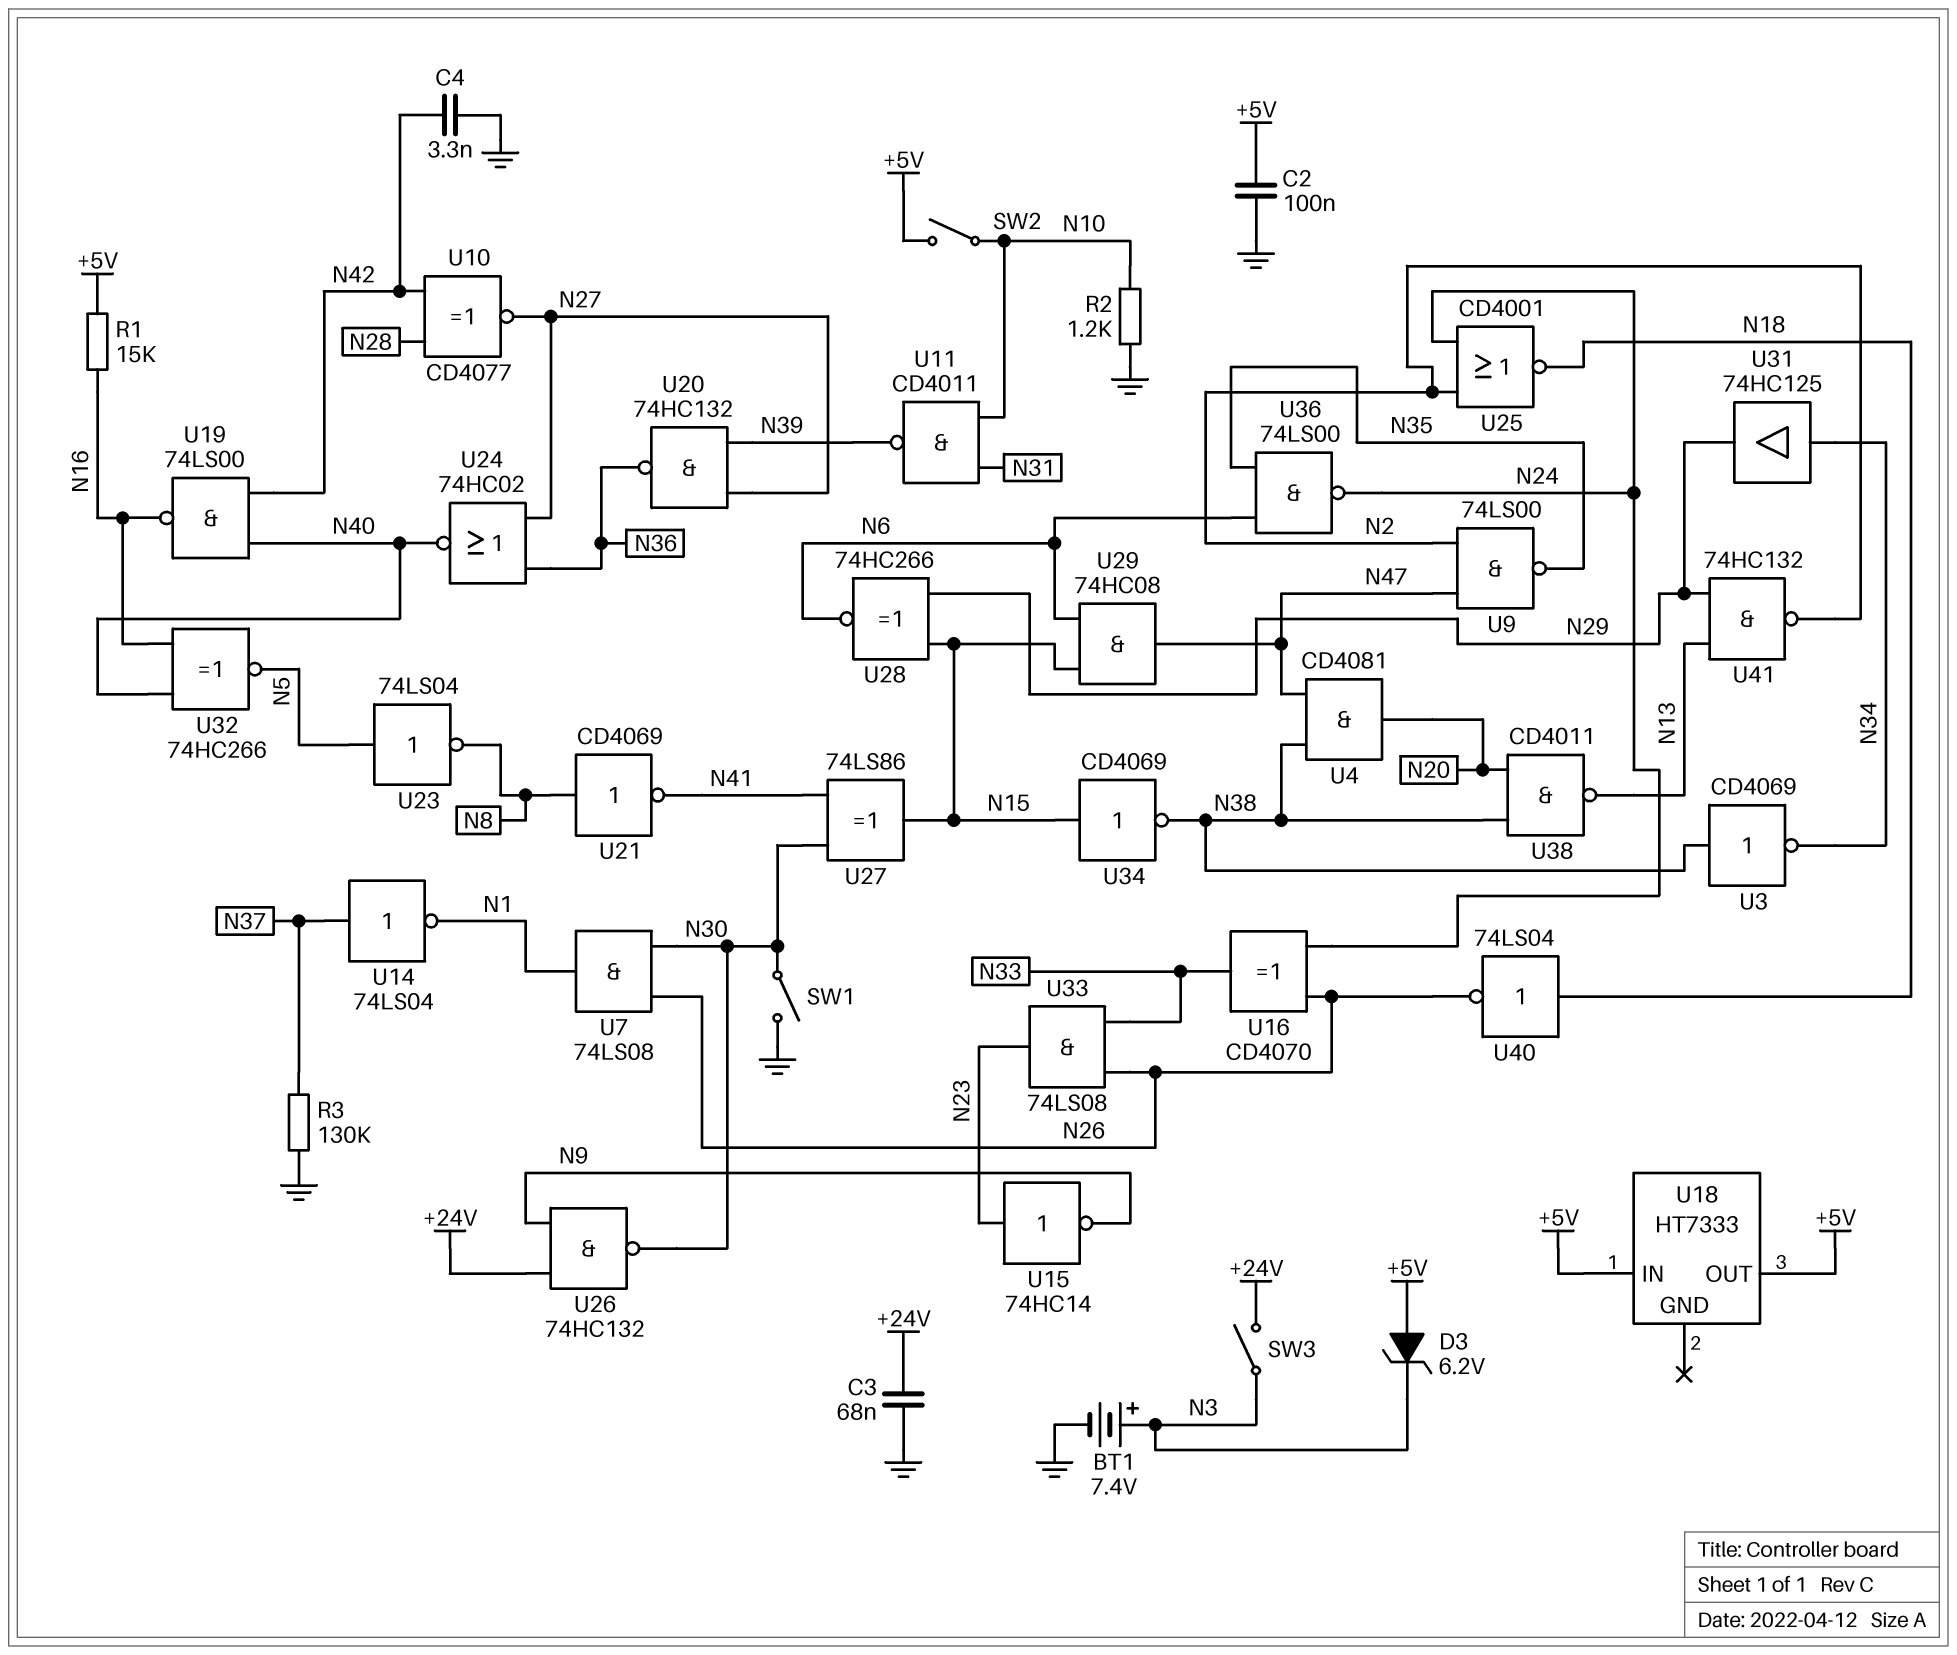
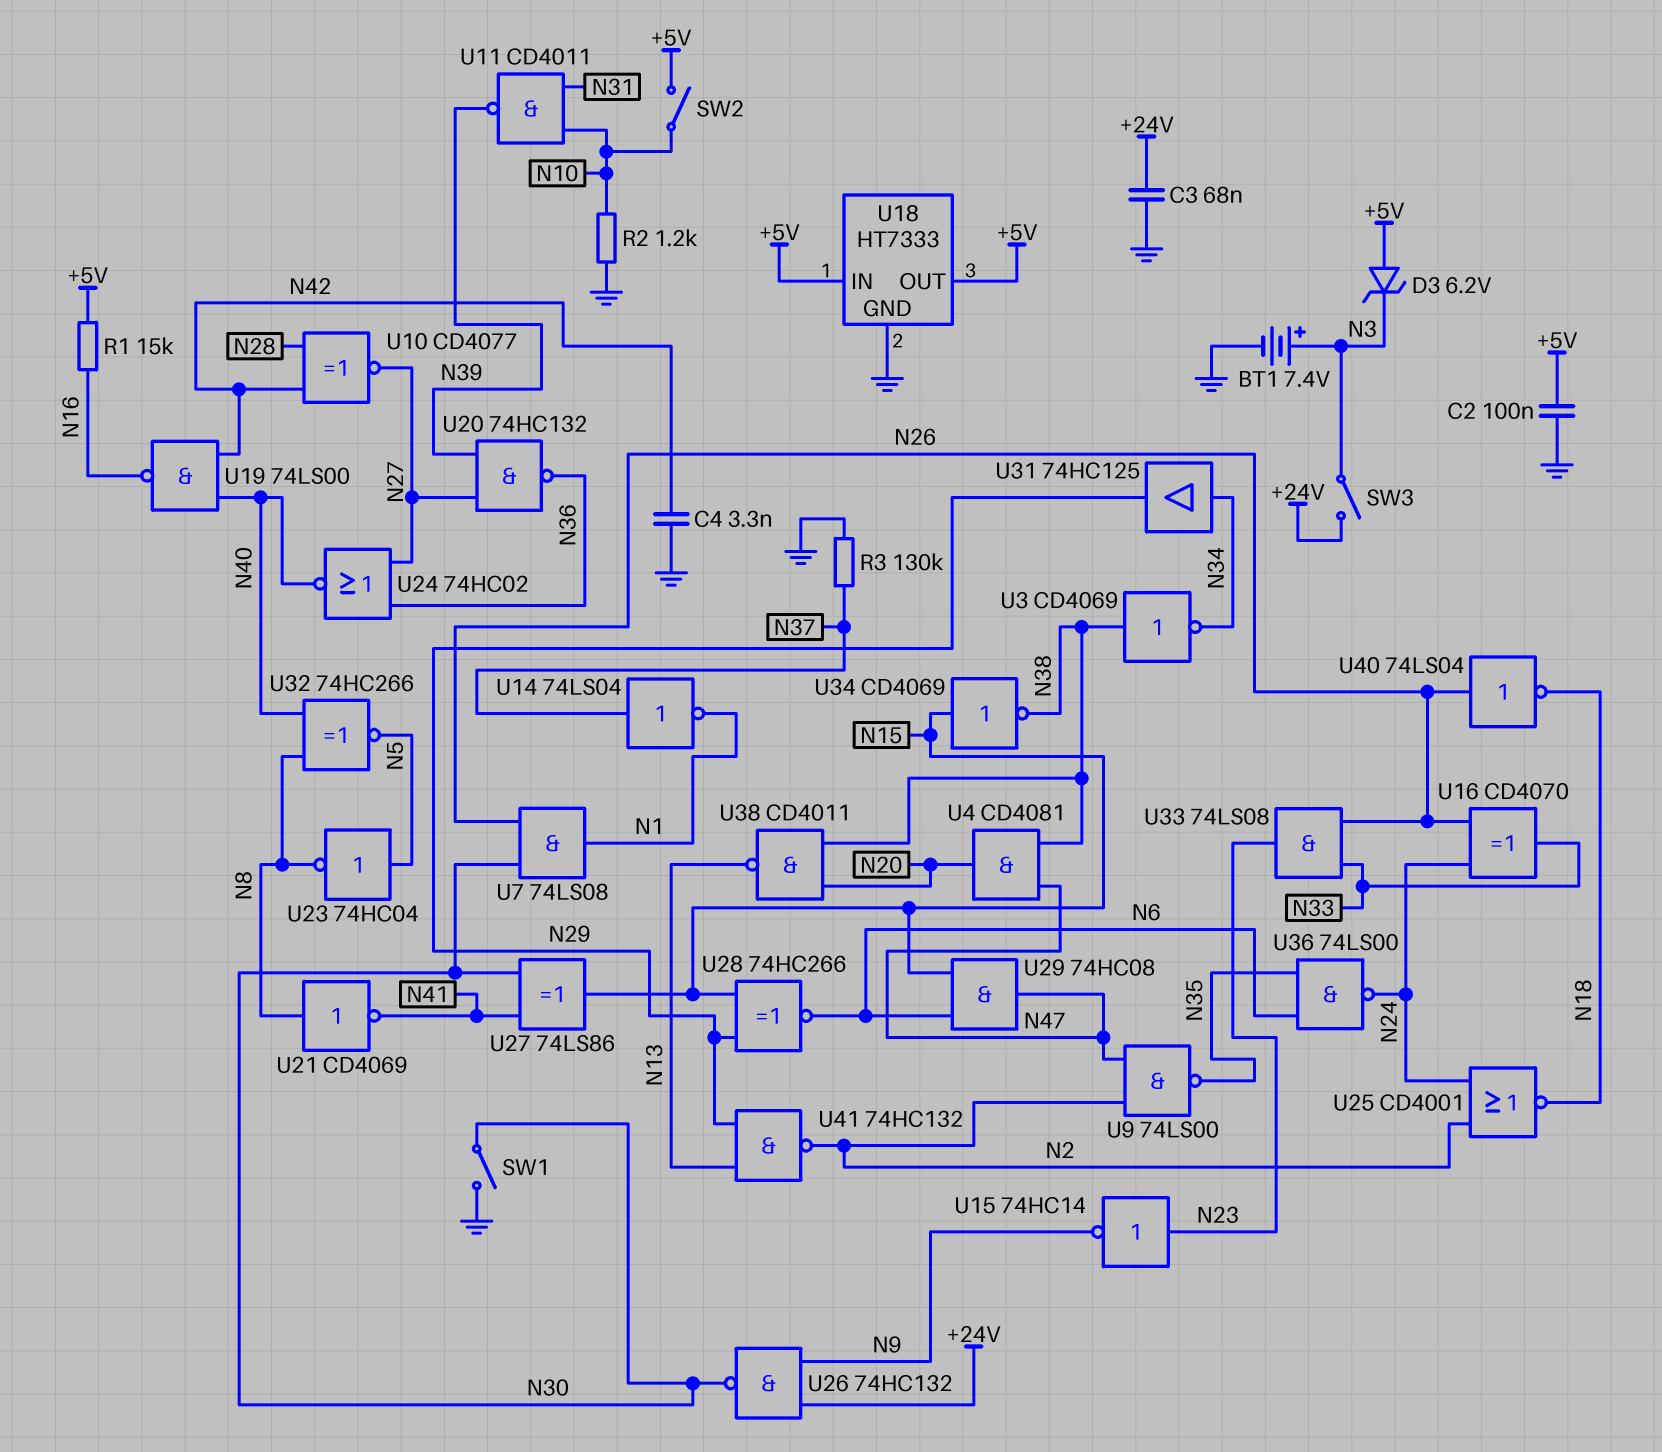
U18 pin GND: none -> GND
U23: NOT 74LS04 (in N5, out N8) -> NOT 74HC04 (in N5, out N8)
U32: XNOR 74HC266 (in N16, in N40, out N5) -> XNOR 74HC266 (in N8, in N40, out N5)
U40: NOT 74LS04 (in N18, out N26) -> NOT 74LS04 (in N26, out N18)

